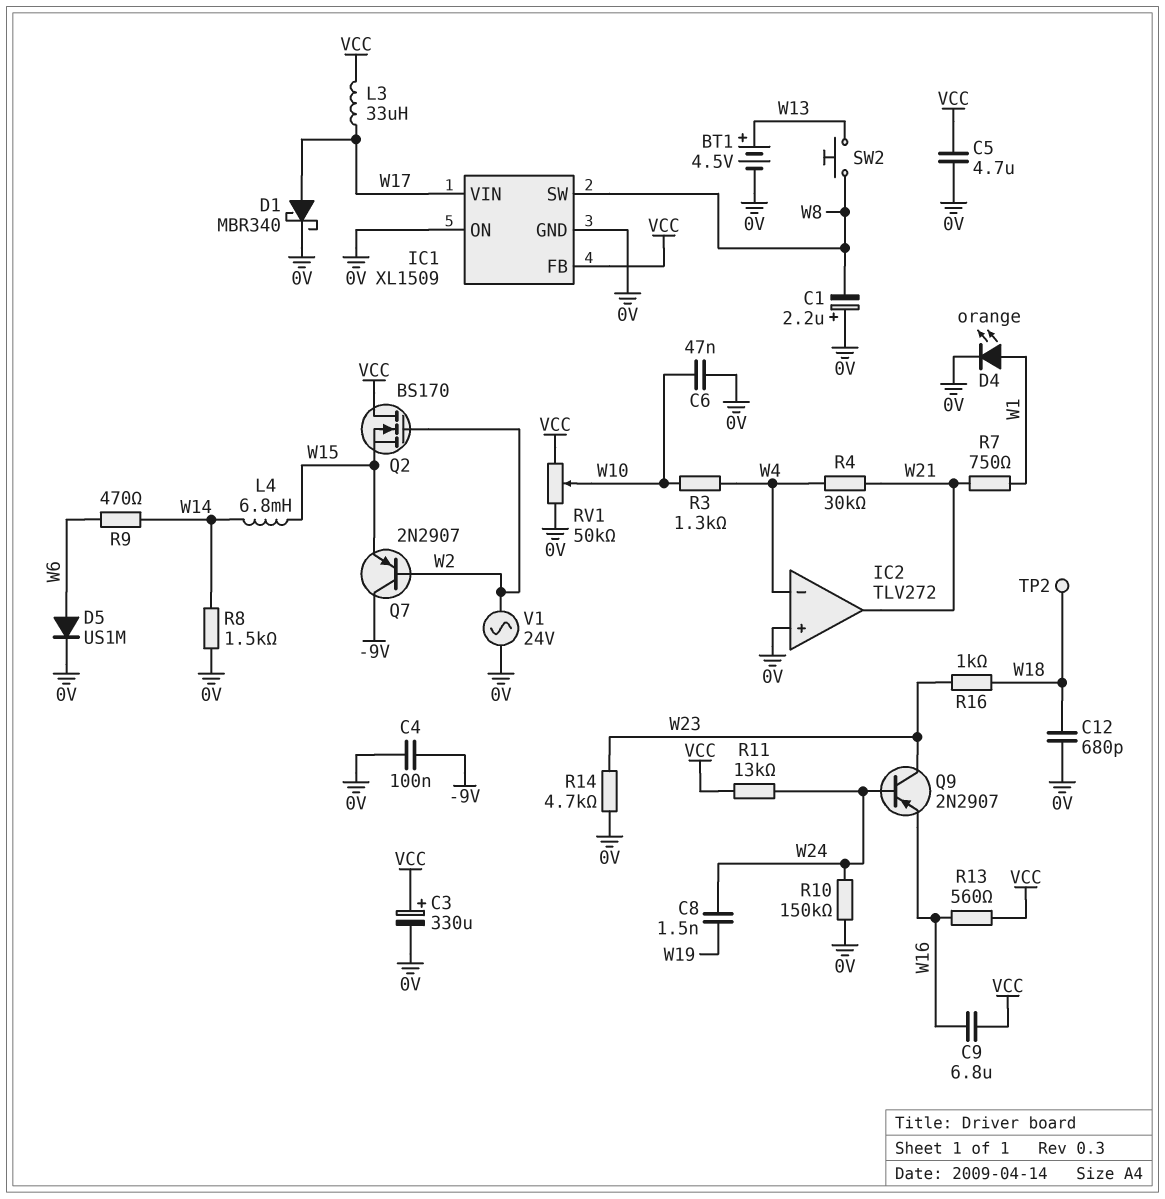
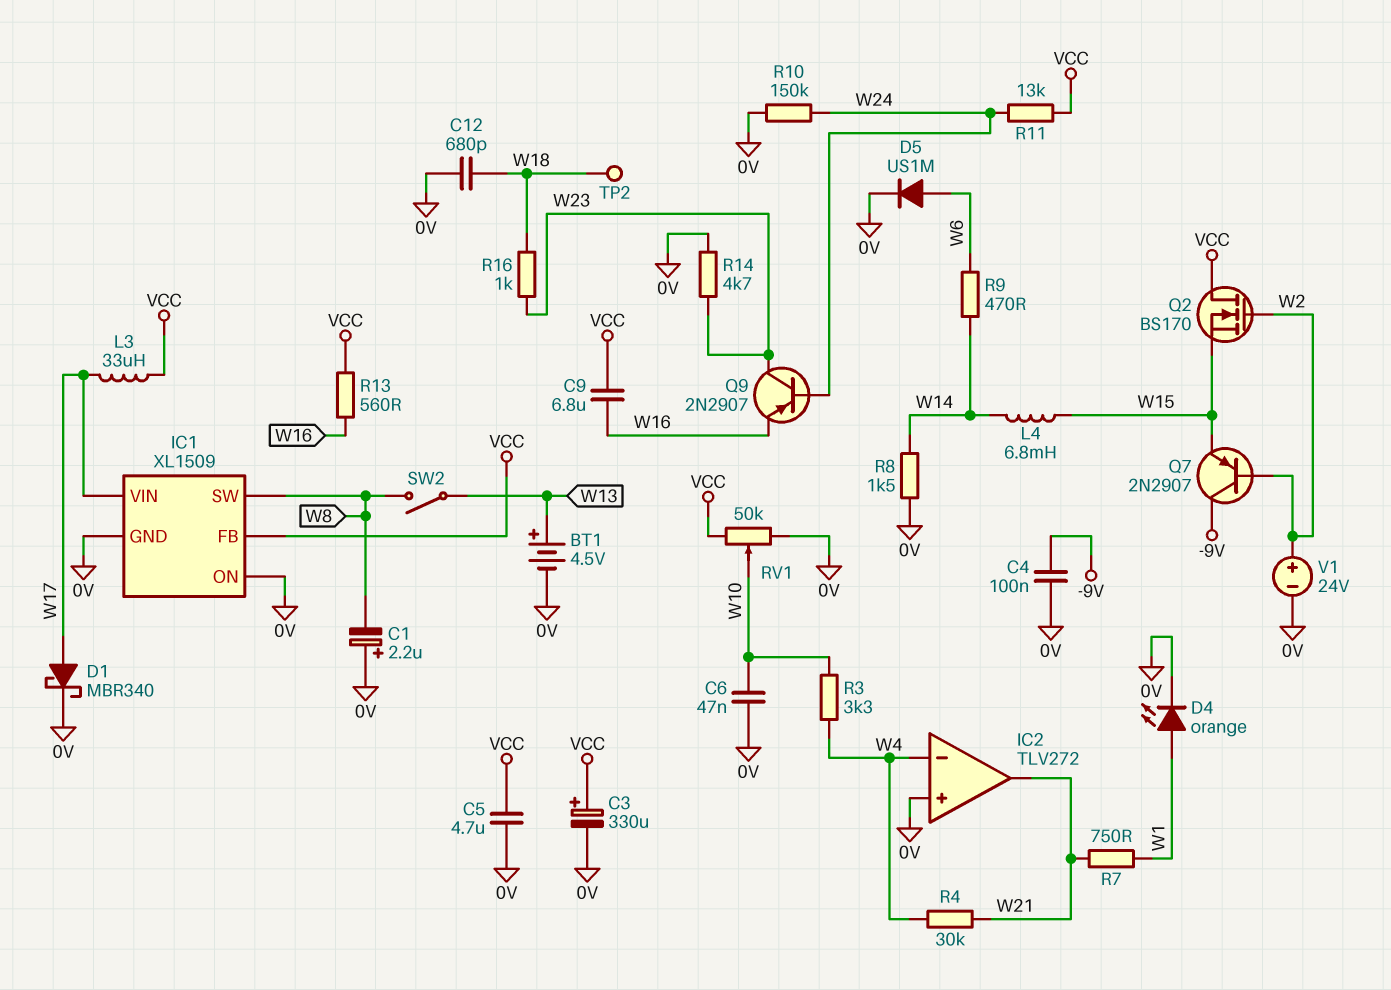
C8: 1.5nF (W19, W24) -> none
R3: 1.3k (W4, W10) -> 3.3k (W4, W10)
SW2: button (W8, W13) -> switch (W8, W13)
V1: AC 24V (0V, W2) -> 24V (plus W2, minus 0V)

